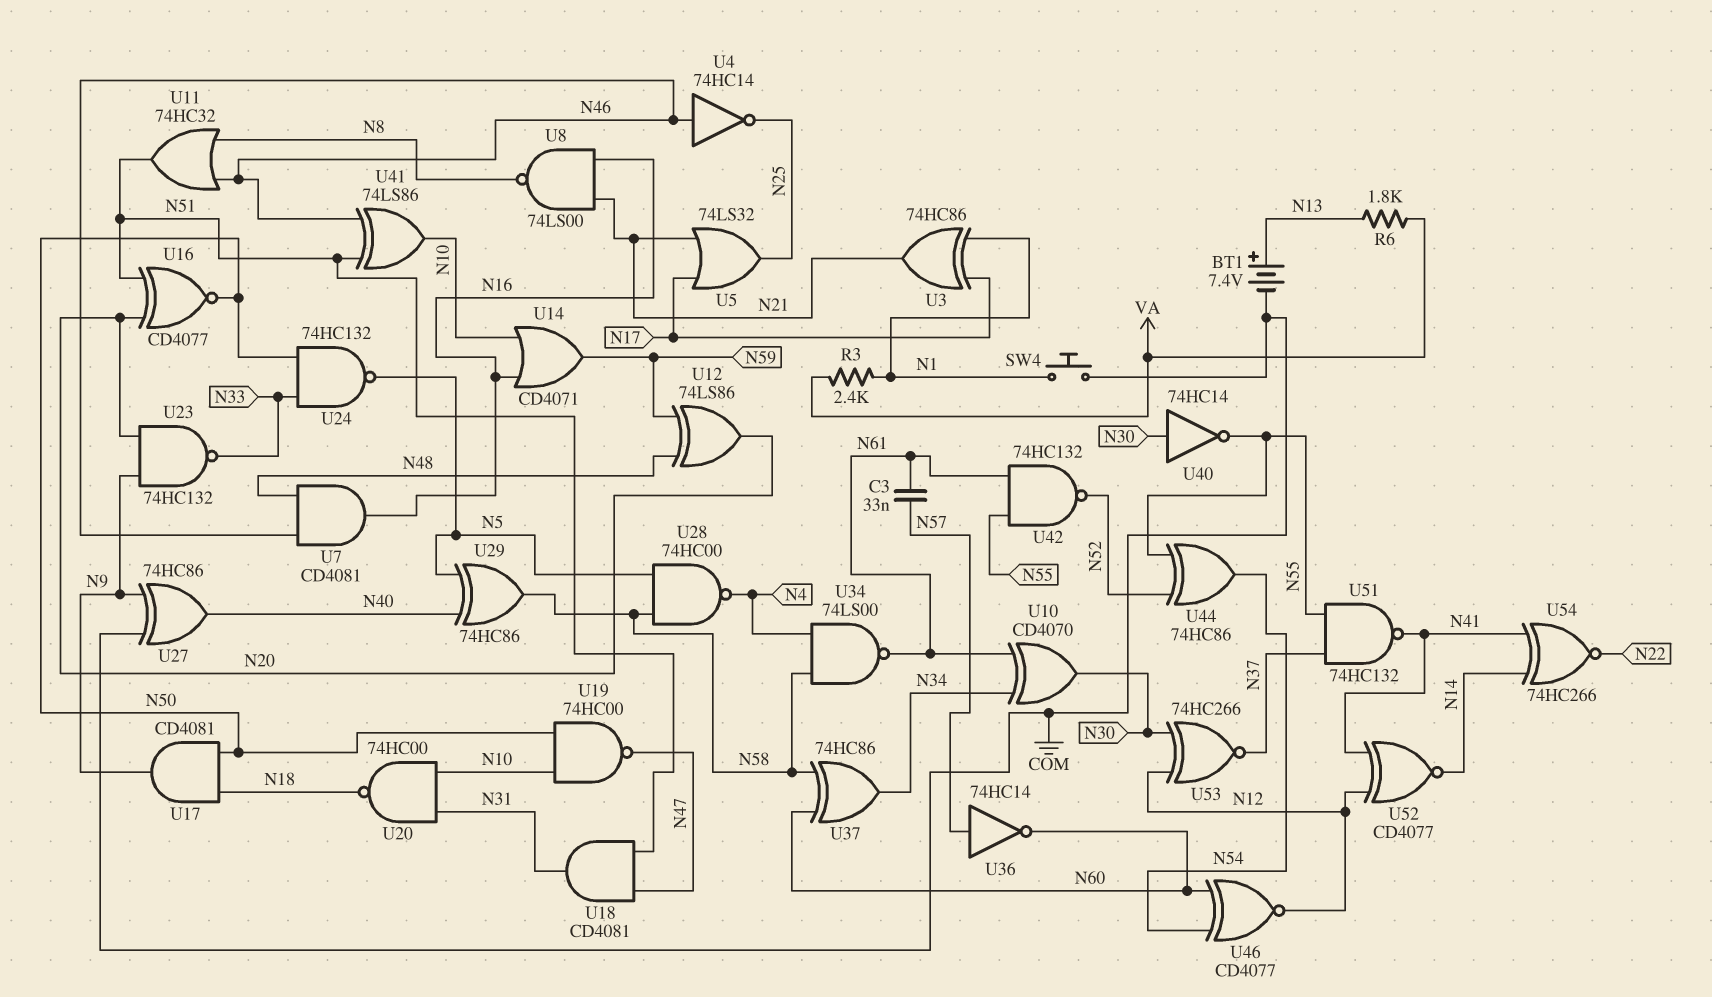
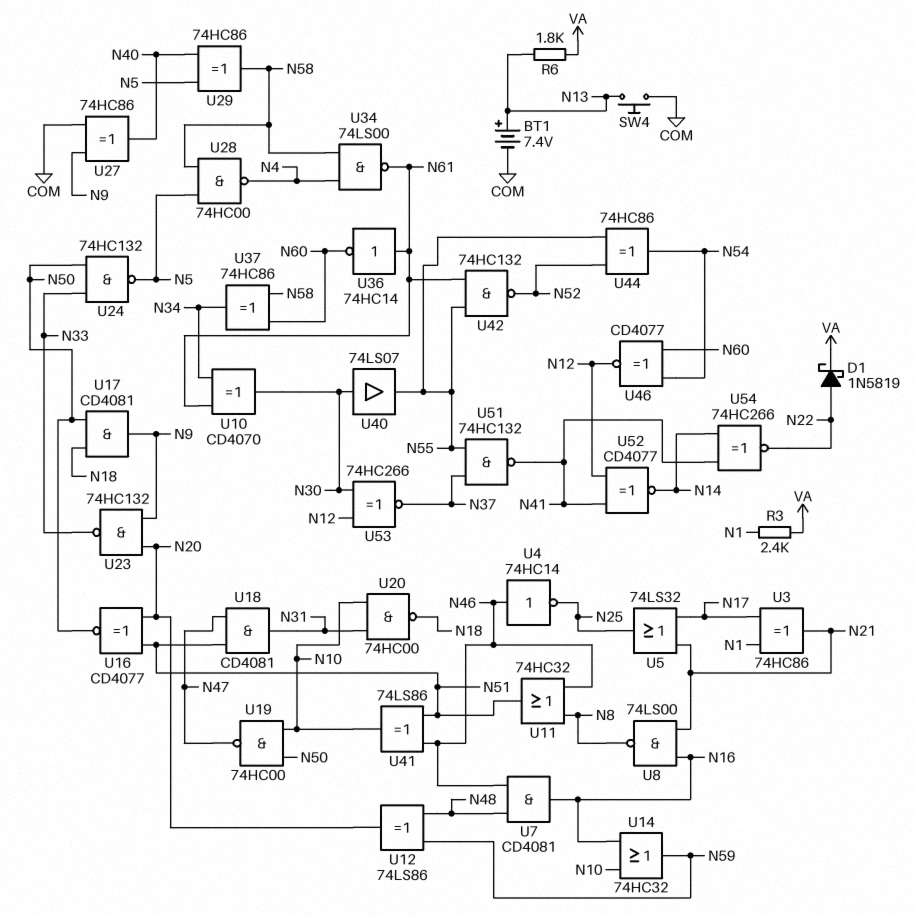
C3: 33nF (N57, N61) -> none
D1: none -> schottky 1N5819 (A N22, K VA)
SW4: button (COM, N1) -> button (COM, N13)
U14: OR CD4071 (in N10, in N16, out N59) -> OR 74HC32 (in N10, in N16, out N59)
U36: NOT 74HC14 (in N57, out N60) -> NOT 74HC14 (in N61, out N60)
U40: NOT 74HC14 (in N30, out N55) -> buffer 74LS07 (in N30, out N55)

